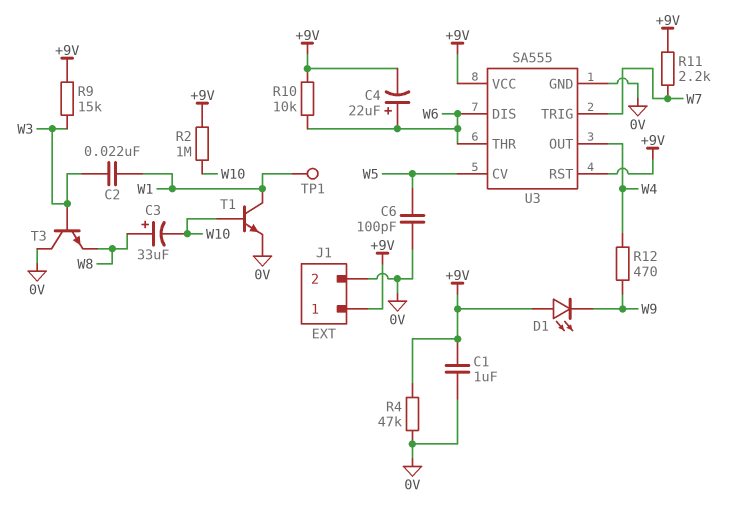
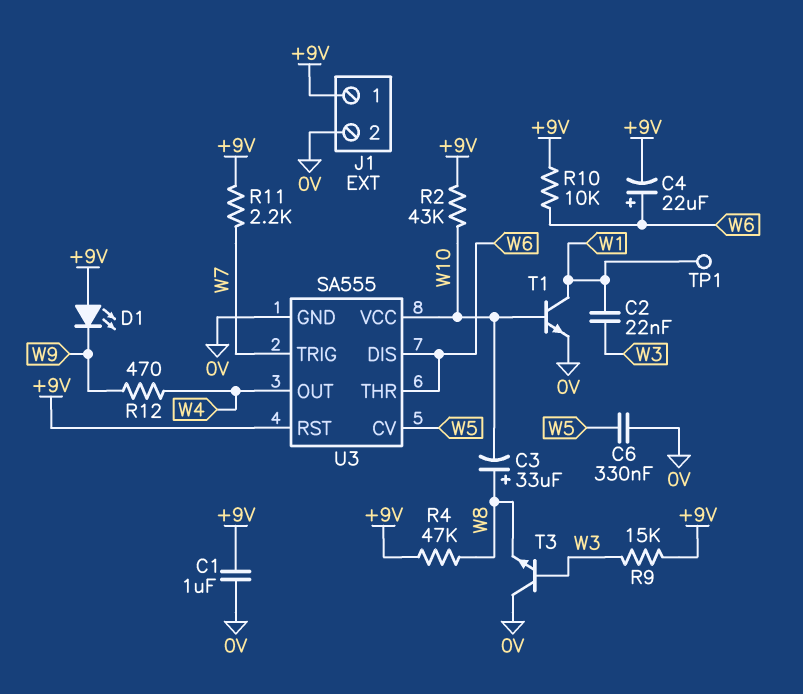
C6: 100pF (0V, W5) -> 330nF (0V, W5)
R2: 1M (+9V, W10) -> 43k (+9V, W10)
R4: 47k (+9V, 0V) -> 47k (+9V, W8)
U3 pin VCC: +9V -> W10

